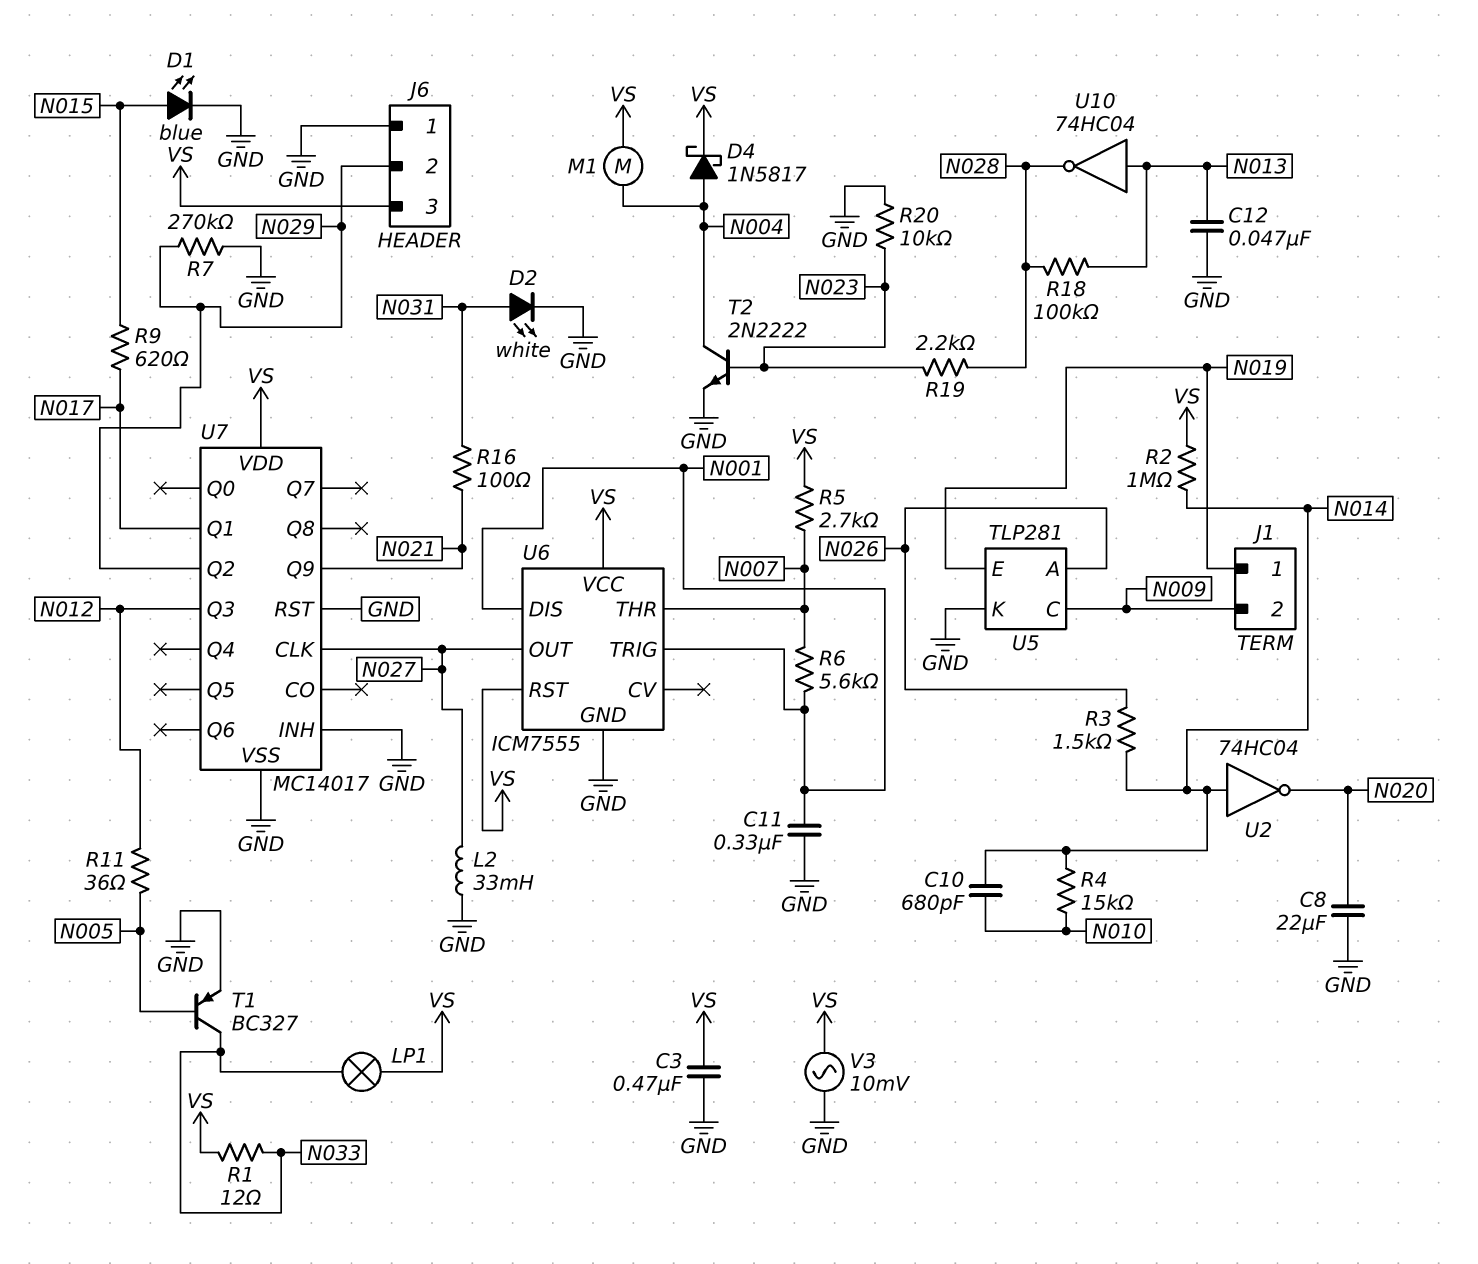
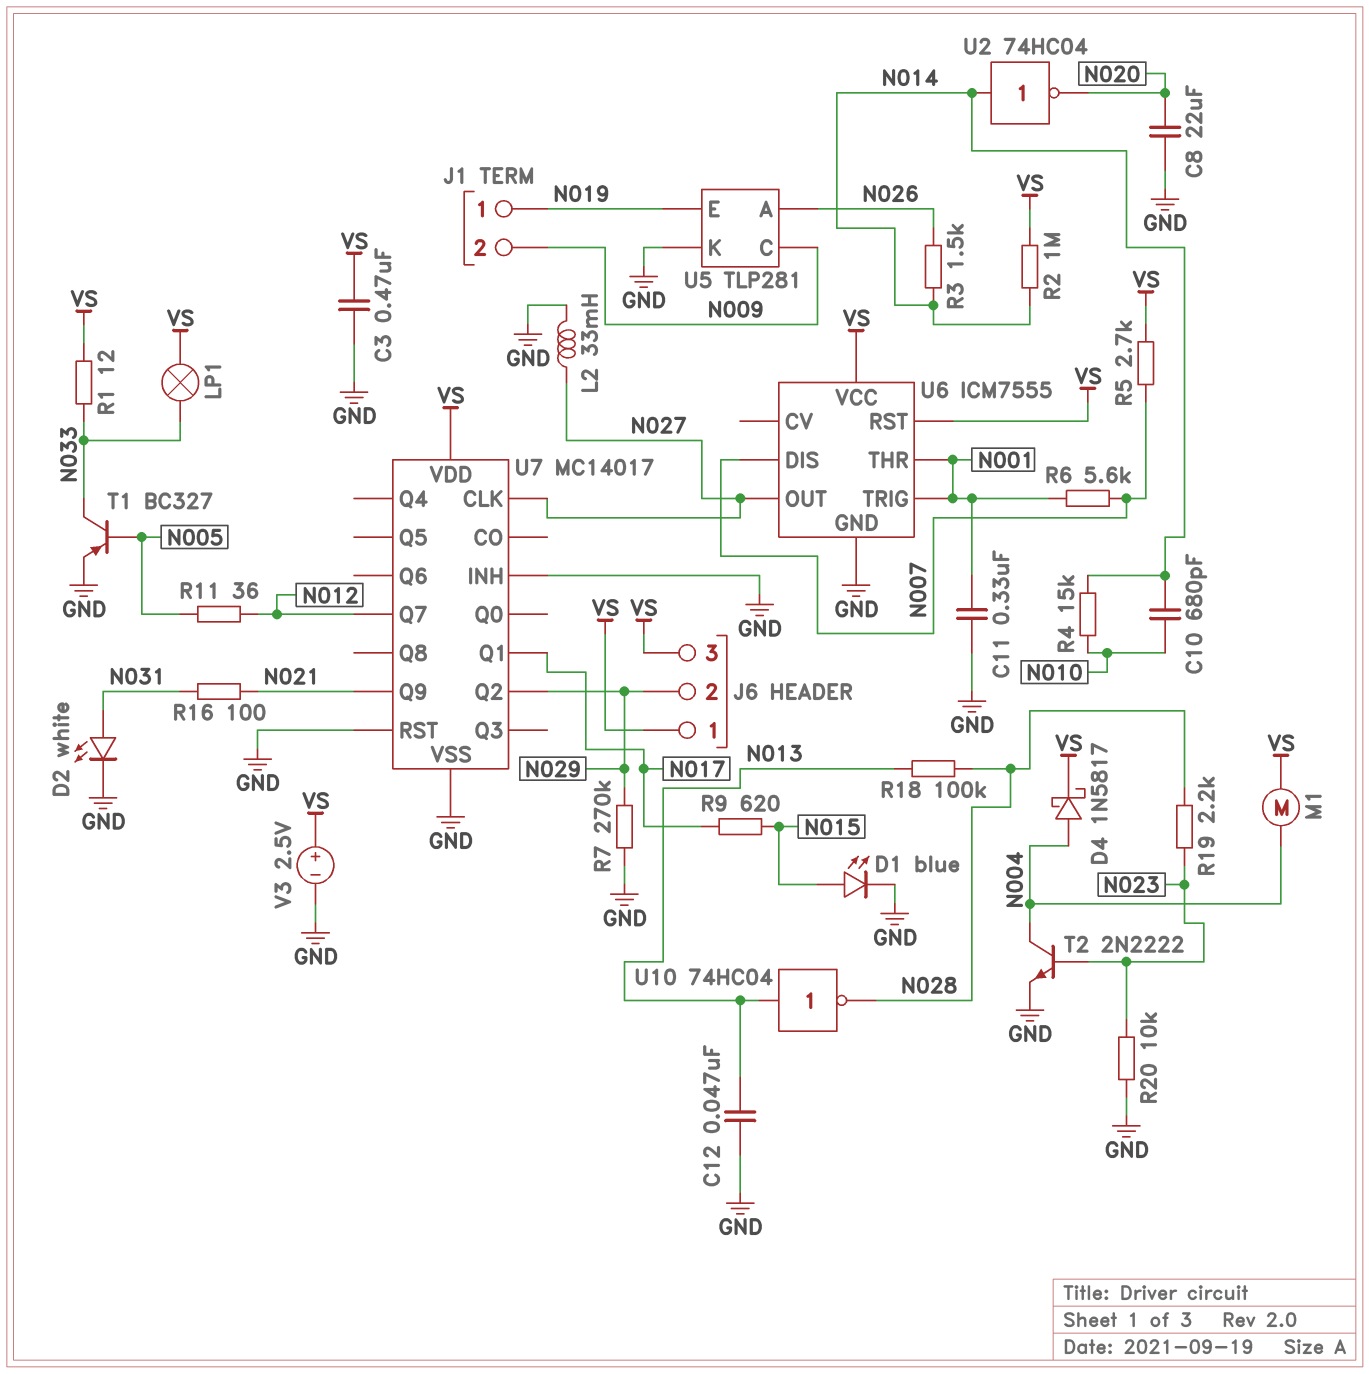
J6 pin 1: GND -> VS
U6 pin DIS: N001 -> N007
U6 pin THR: N007 -> N001
U7 pin Q3: N012 -> none
U7 pin Q7: none -> N012
V3: AC 10mV (GND, VS) -> 2.5V (plus VS, minus GND)

